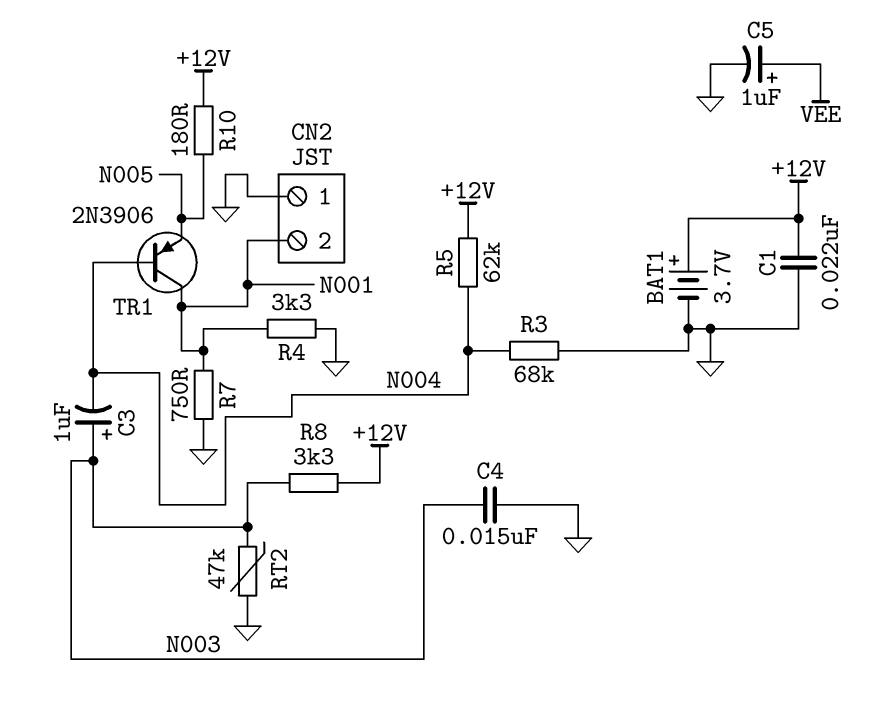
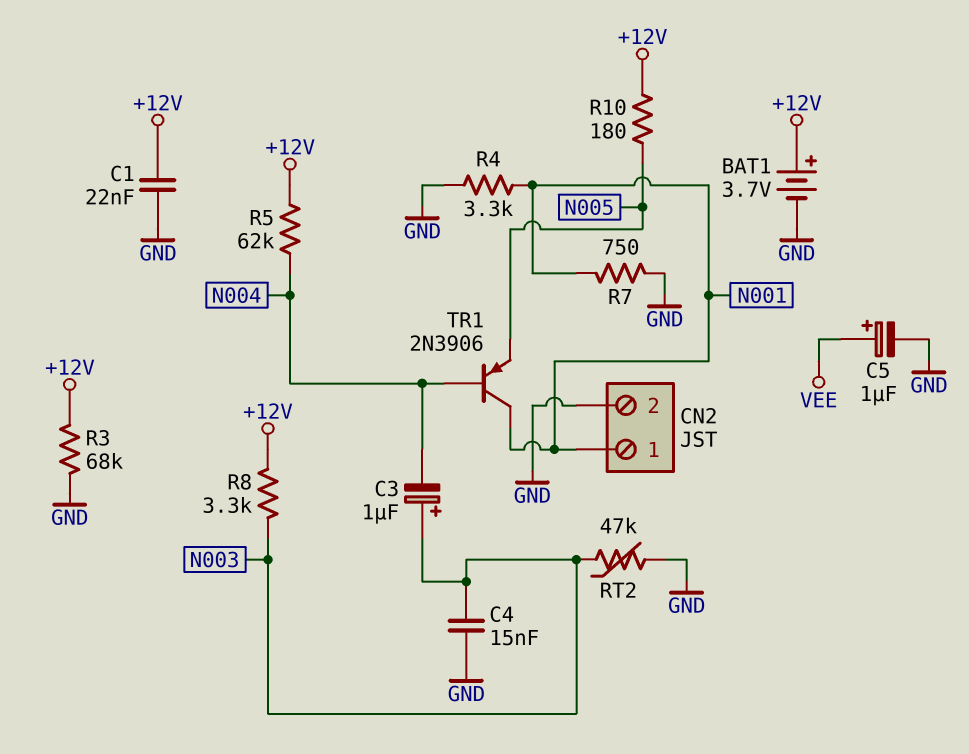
CN2 pin 1: GND -> N001
CN2 pin 2: N001 -> GND
R3: 68k (GND, N004) -> 68k (+12V, GND)

